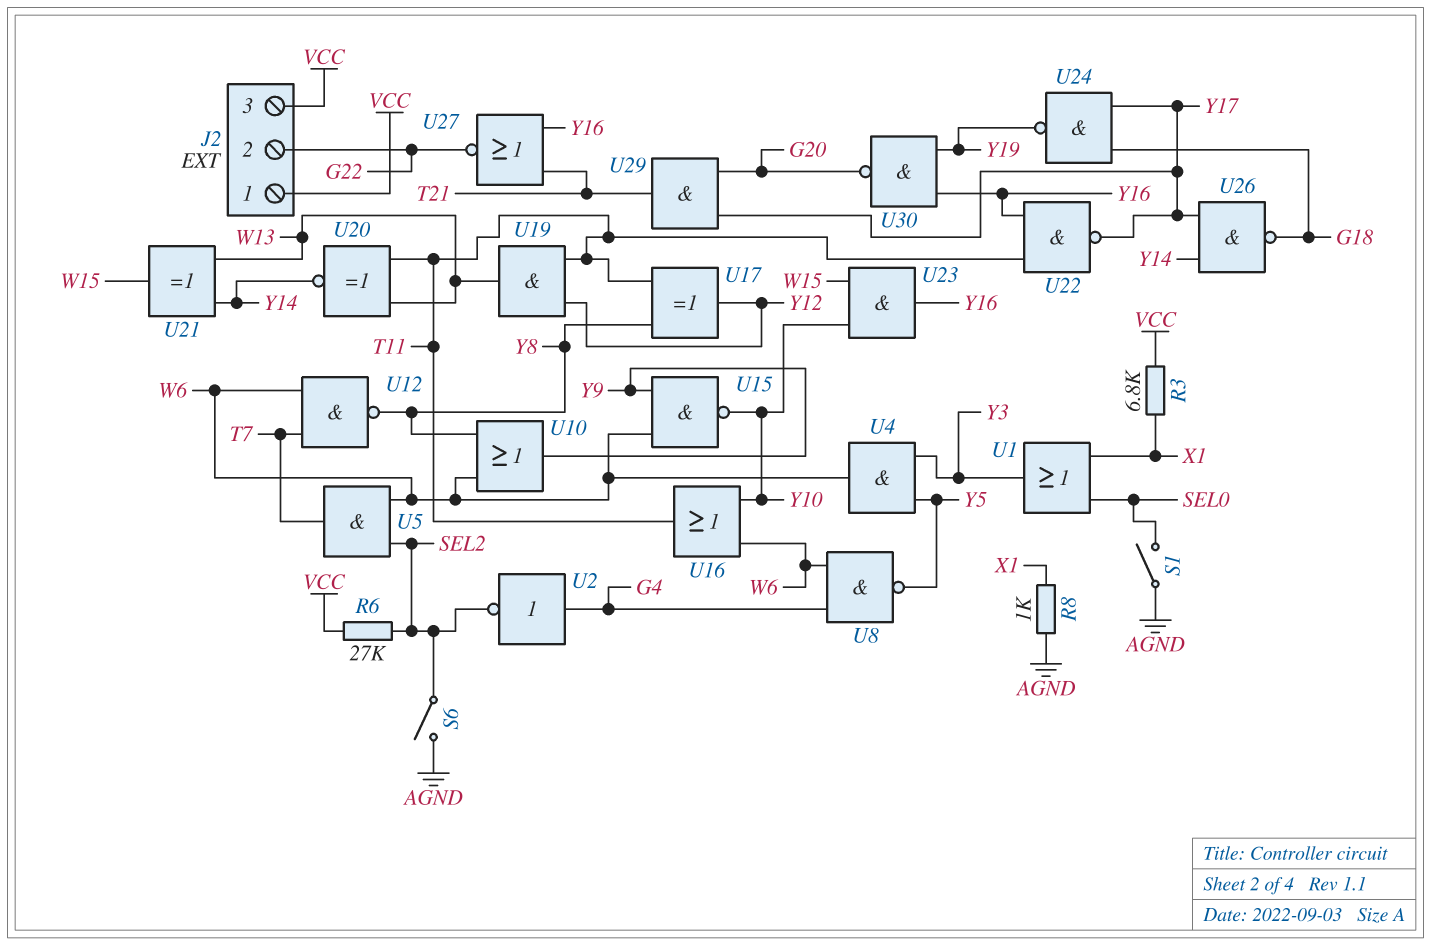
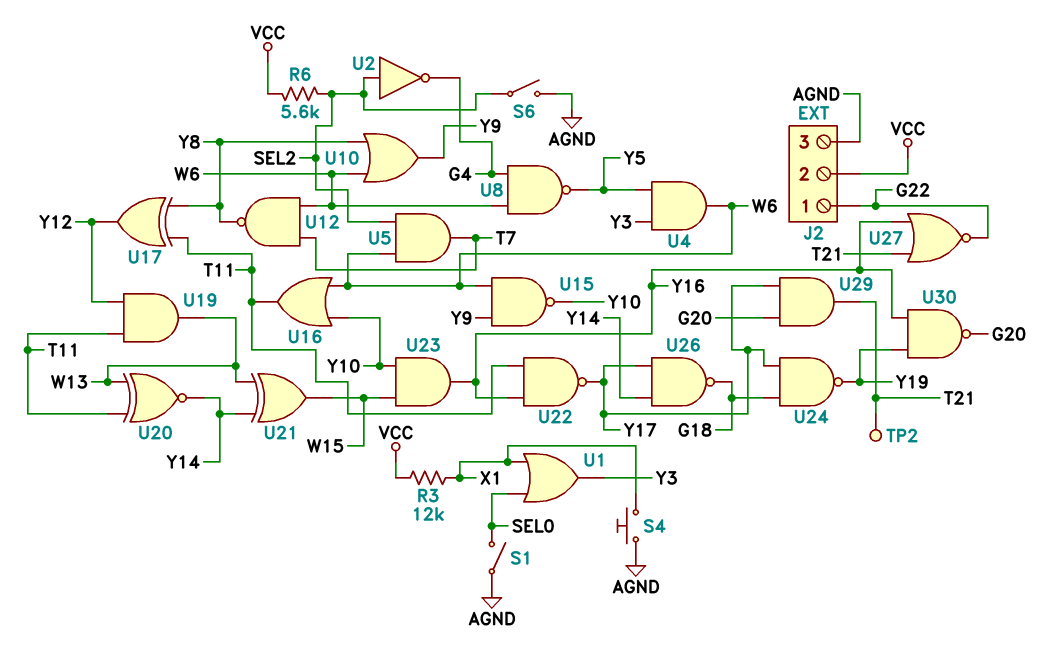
J2 pin 1: VCC -> G22
J2 pin 2: G22 -> VCC
J2 pin 3: VCC -> AGND
R3: 6.8k (VCC, X1) -> 12k (VCC, X1)
R6: 27k (SEL2, VCC) -> 5.6k (SEL2, VCC)
R8: 1k (AGND, X1) -> none
S4: none -> button (AGND, X1)
TP2: none -> test point (T21)
U2: NOT (in G4, out SEL2) -> NOT (in SEL2, out G4)

